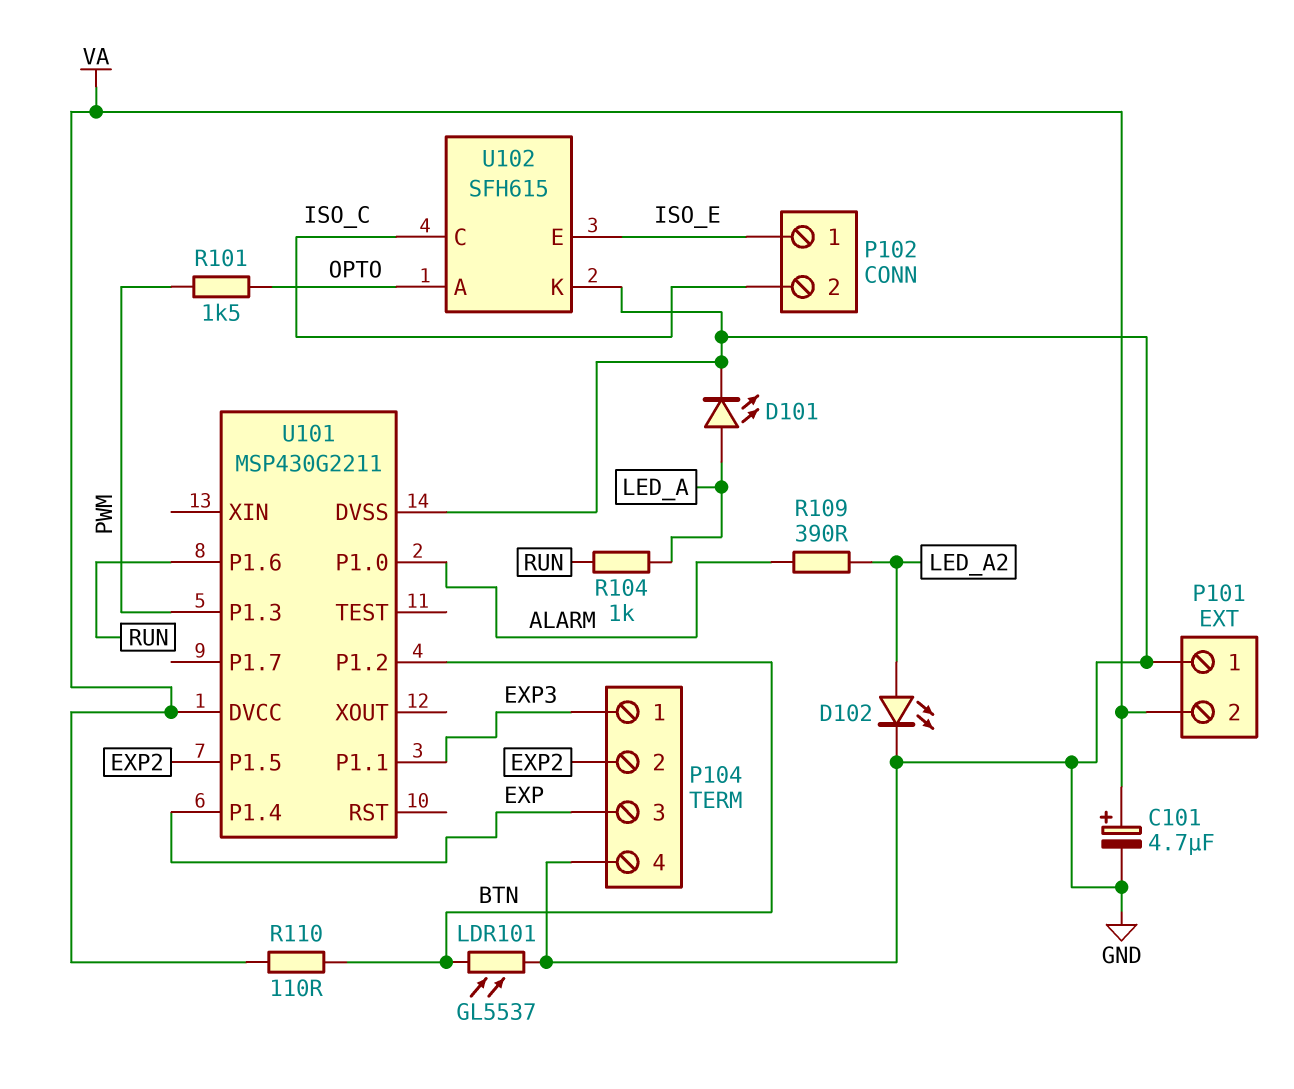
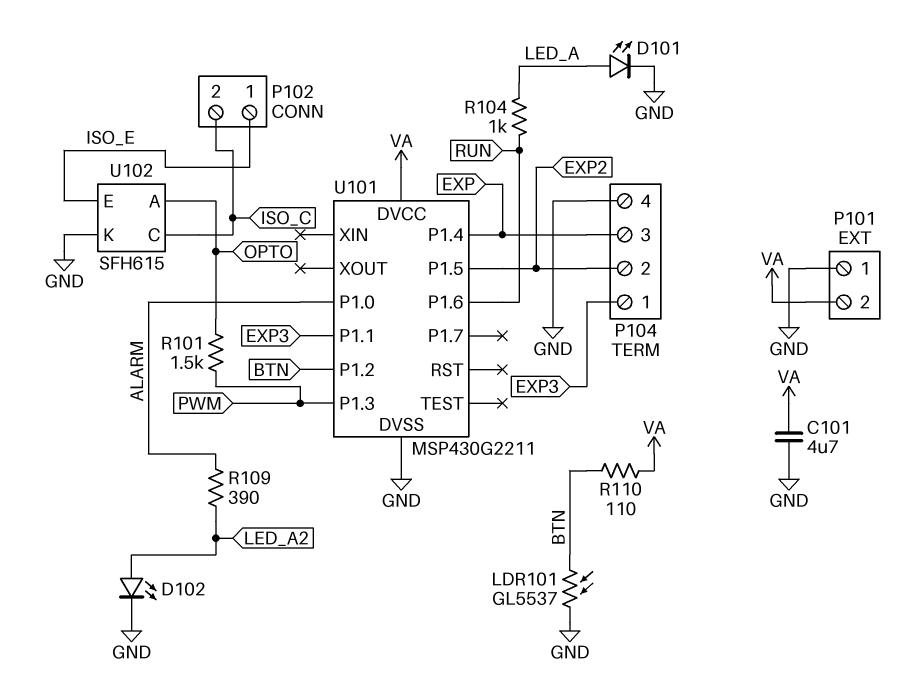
C101: 4.7uF (plus VA, minus GND) -> 4.7uF (GND, VA)

